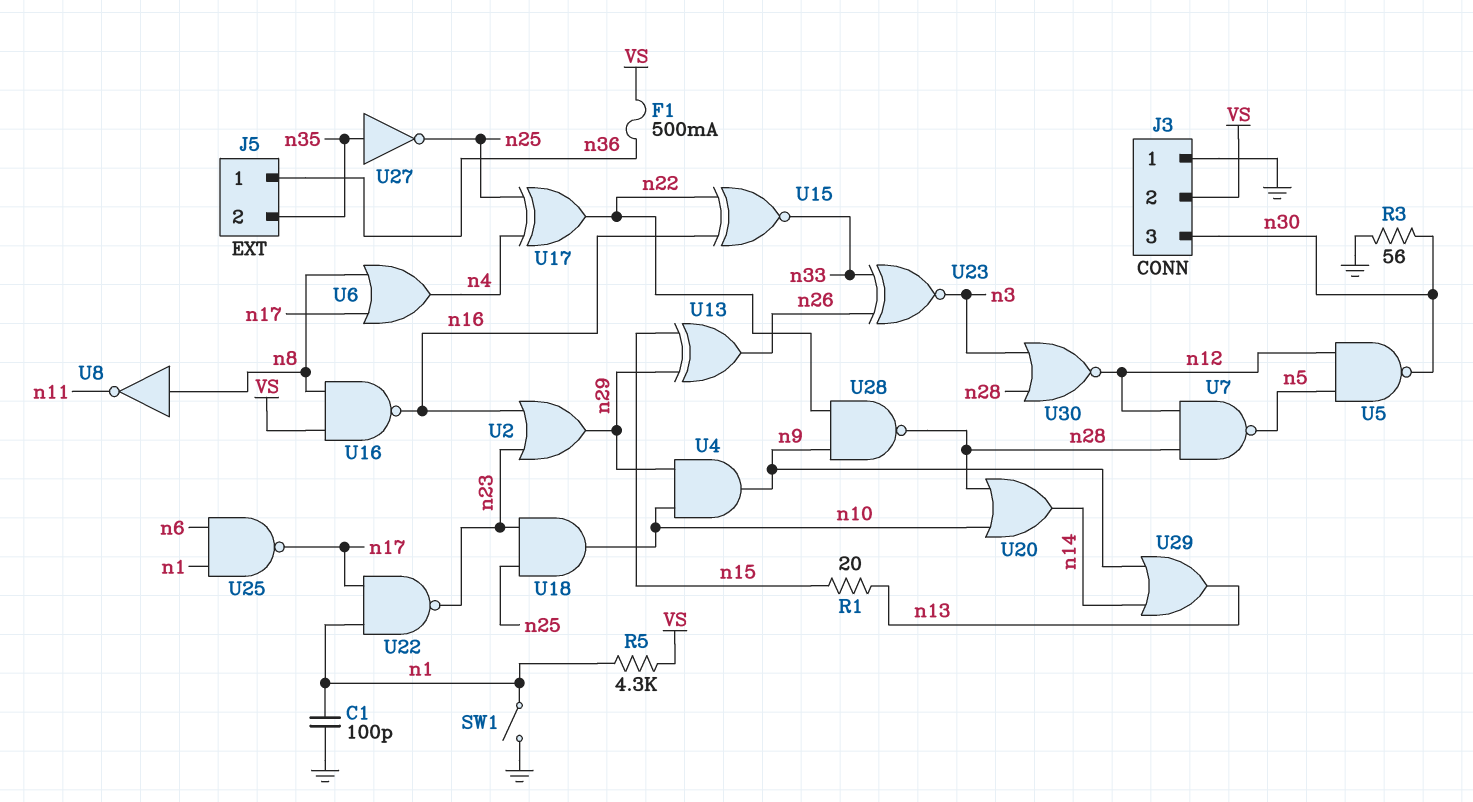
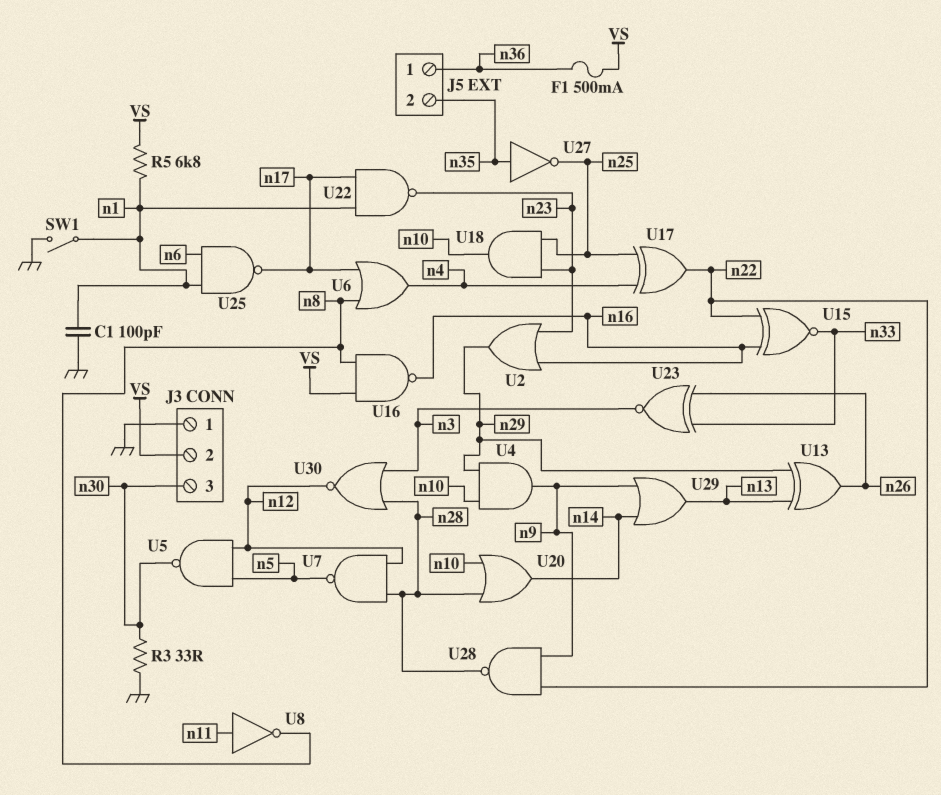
R1: 20 (n13, n15) -> none
R3: 56 (GND, n30) -> 33 (GND, n30)
R5: 4.3k (VS, n1) -> 6.8k (VS, n1)
U8: NOT (in n8, out n11) -> NOT (in n11, out n8)
U13: XOR (in n15, in n29, out n26) -> XOR (in n13, in n29, out n26)

